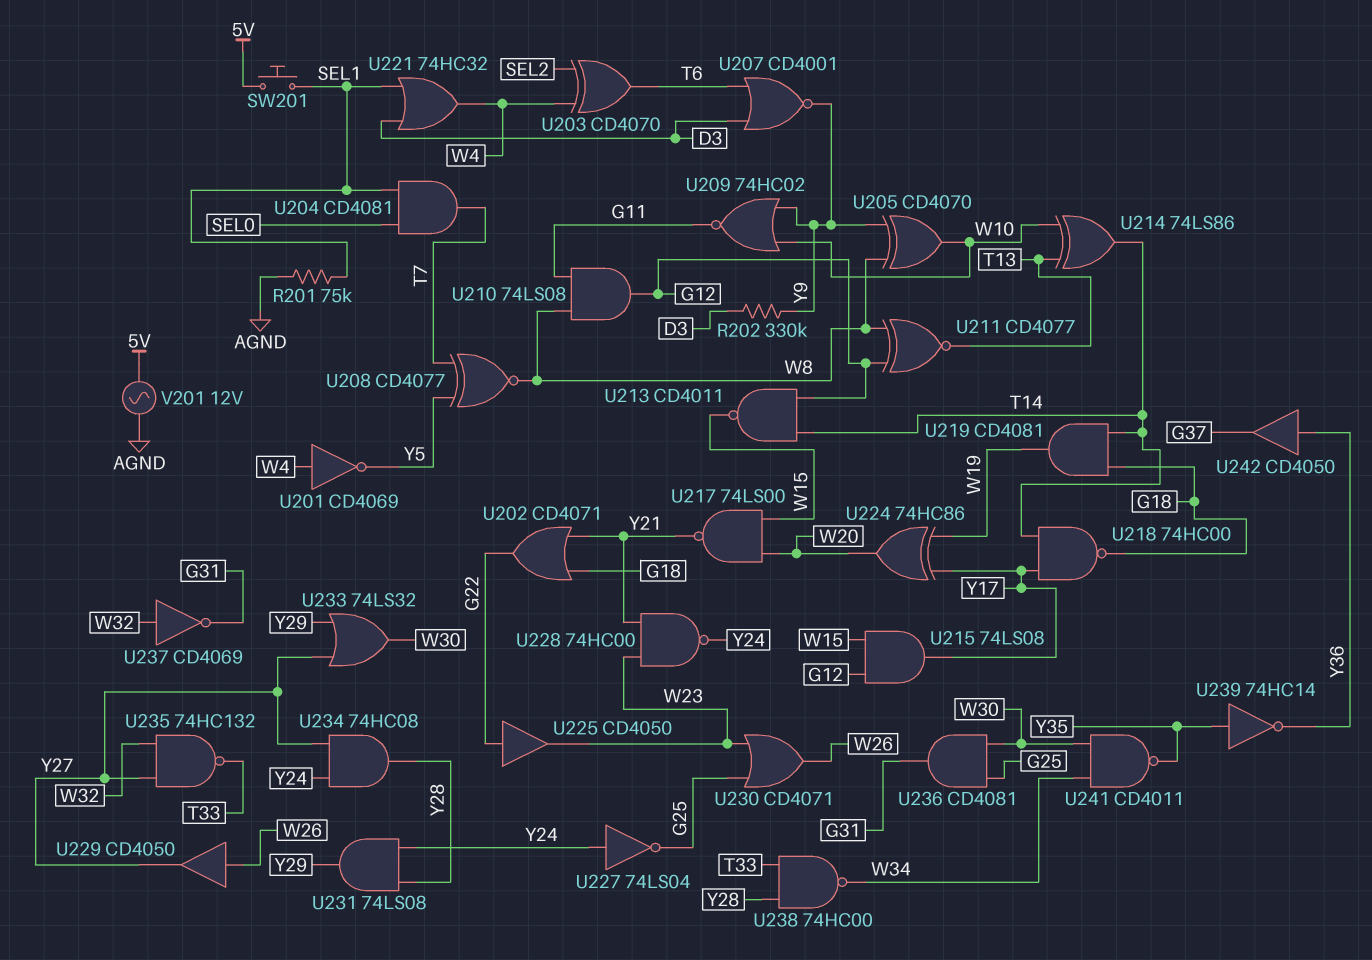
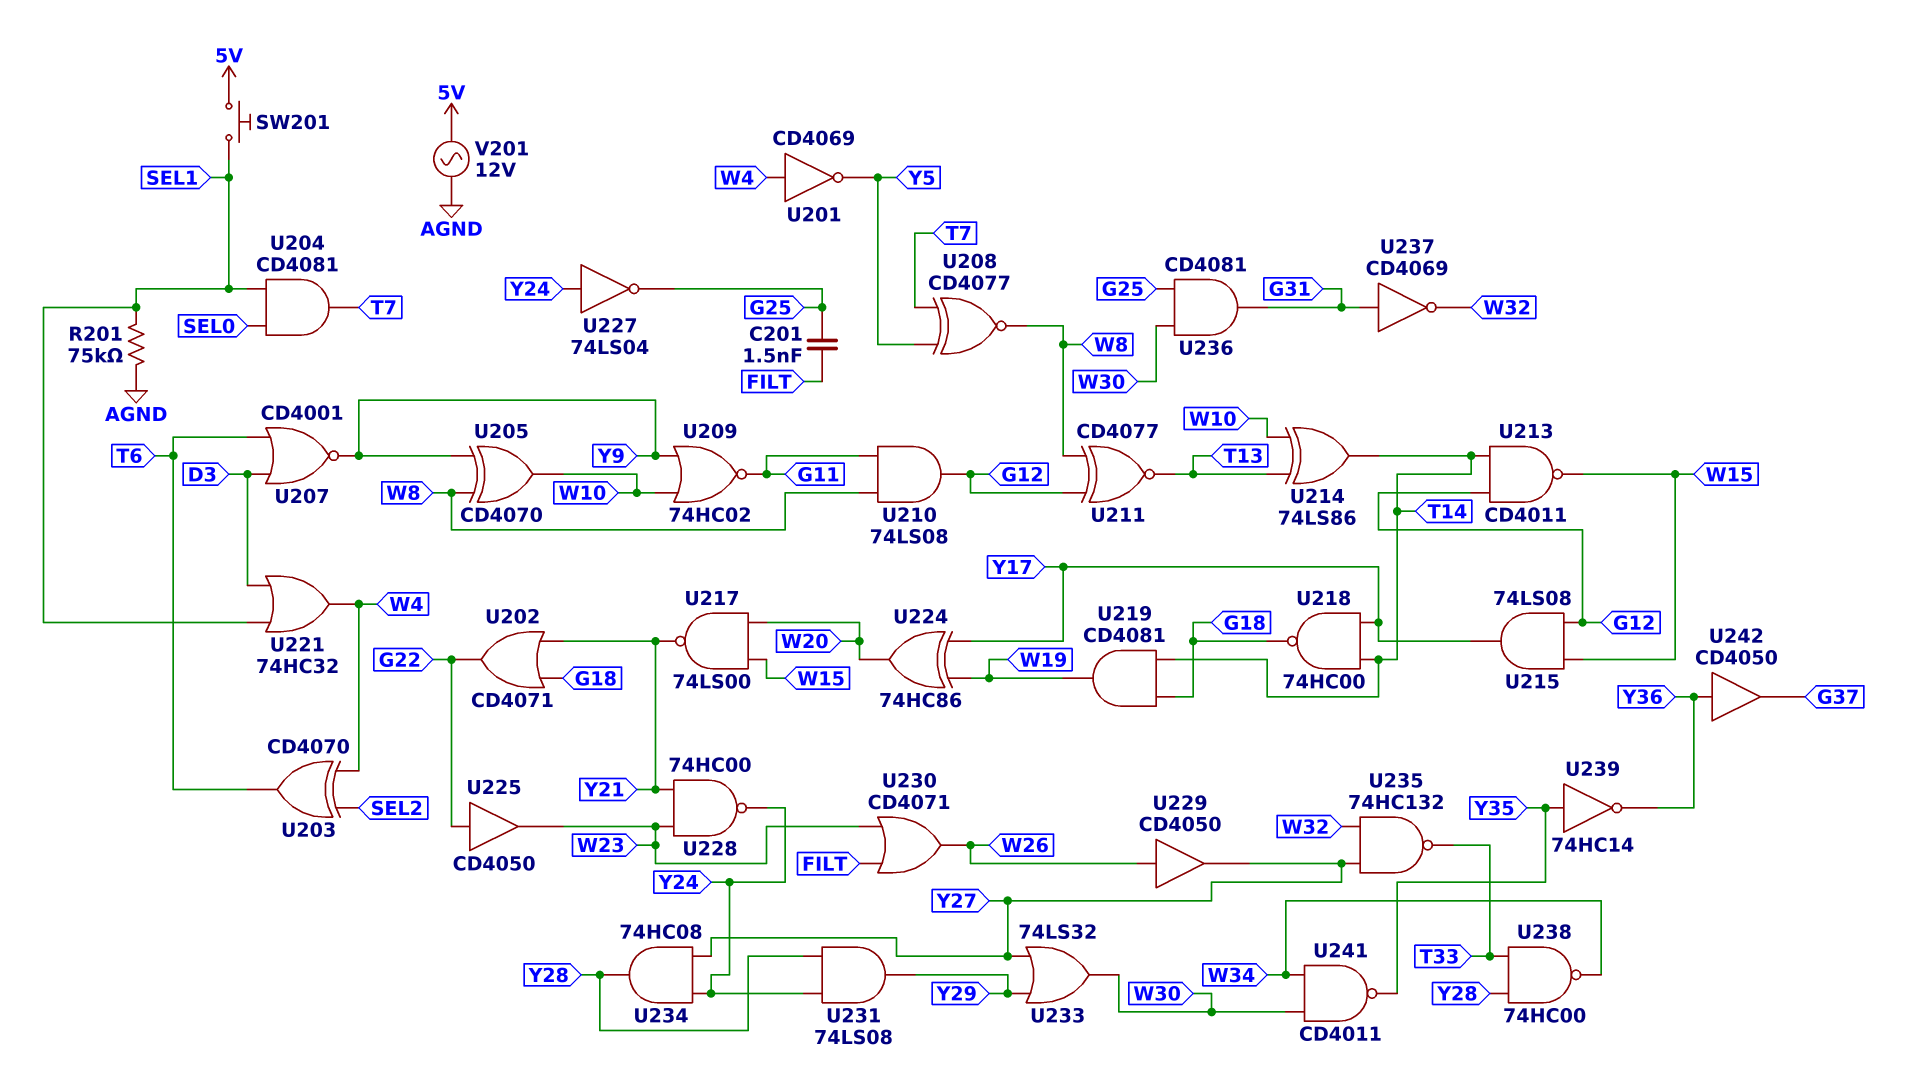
C201: none -> 1.5nF (FILT, G25)
R202: 330k (D3, Y9) -> none
U230: OR CD4071 (in G25, in W23, out W26) -> OR CD4071 (in FILT, in W23, out W26)
U237: NOT CD4069 (in W32, out G31) -> NOT CD4069 (in G31, out W32)

